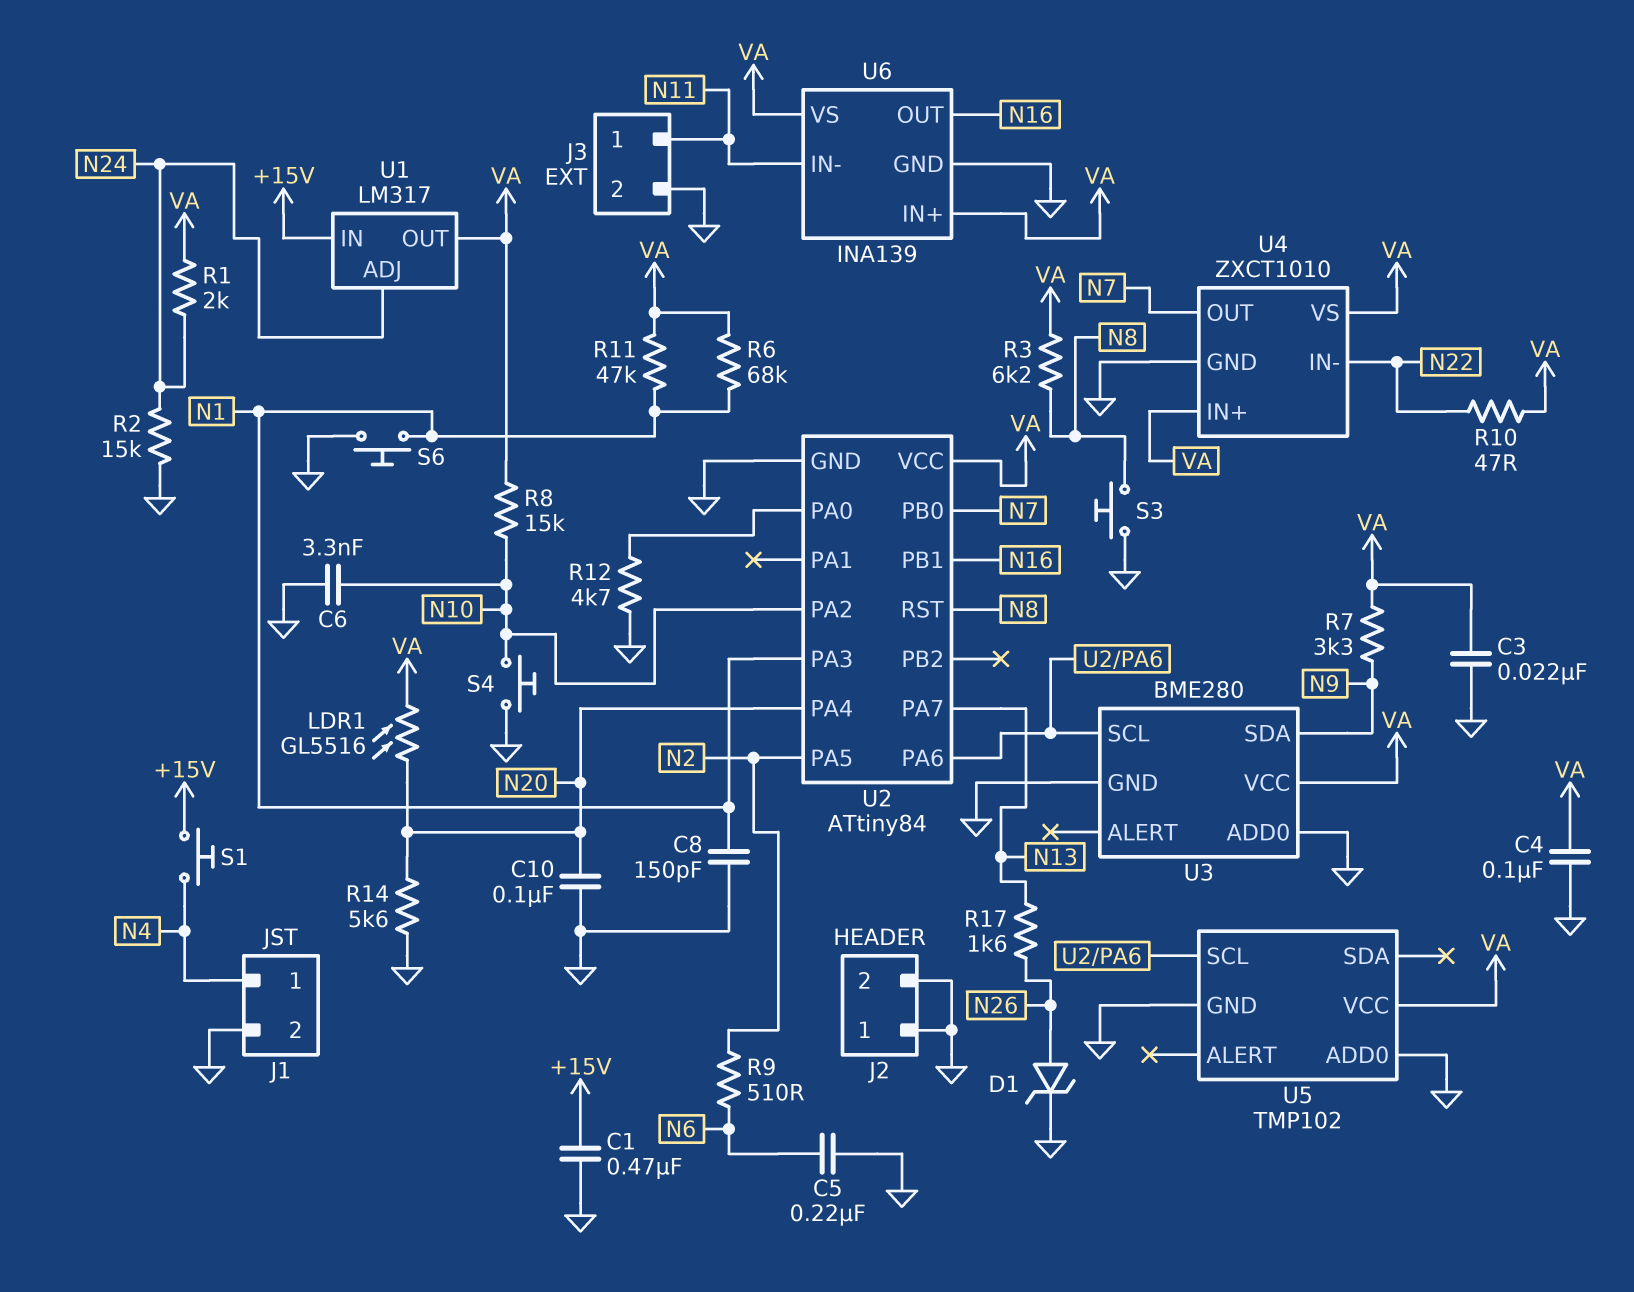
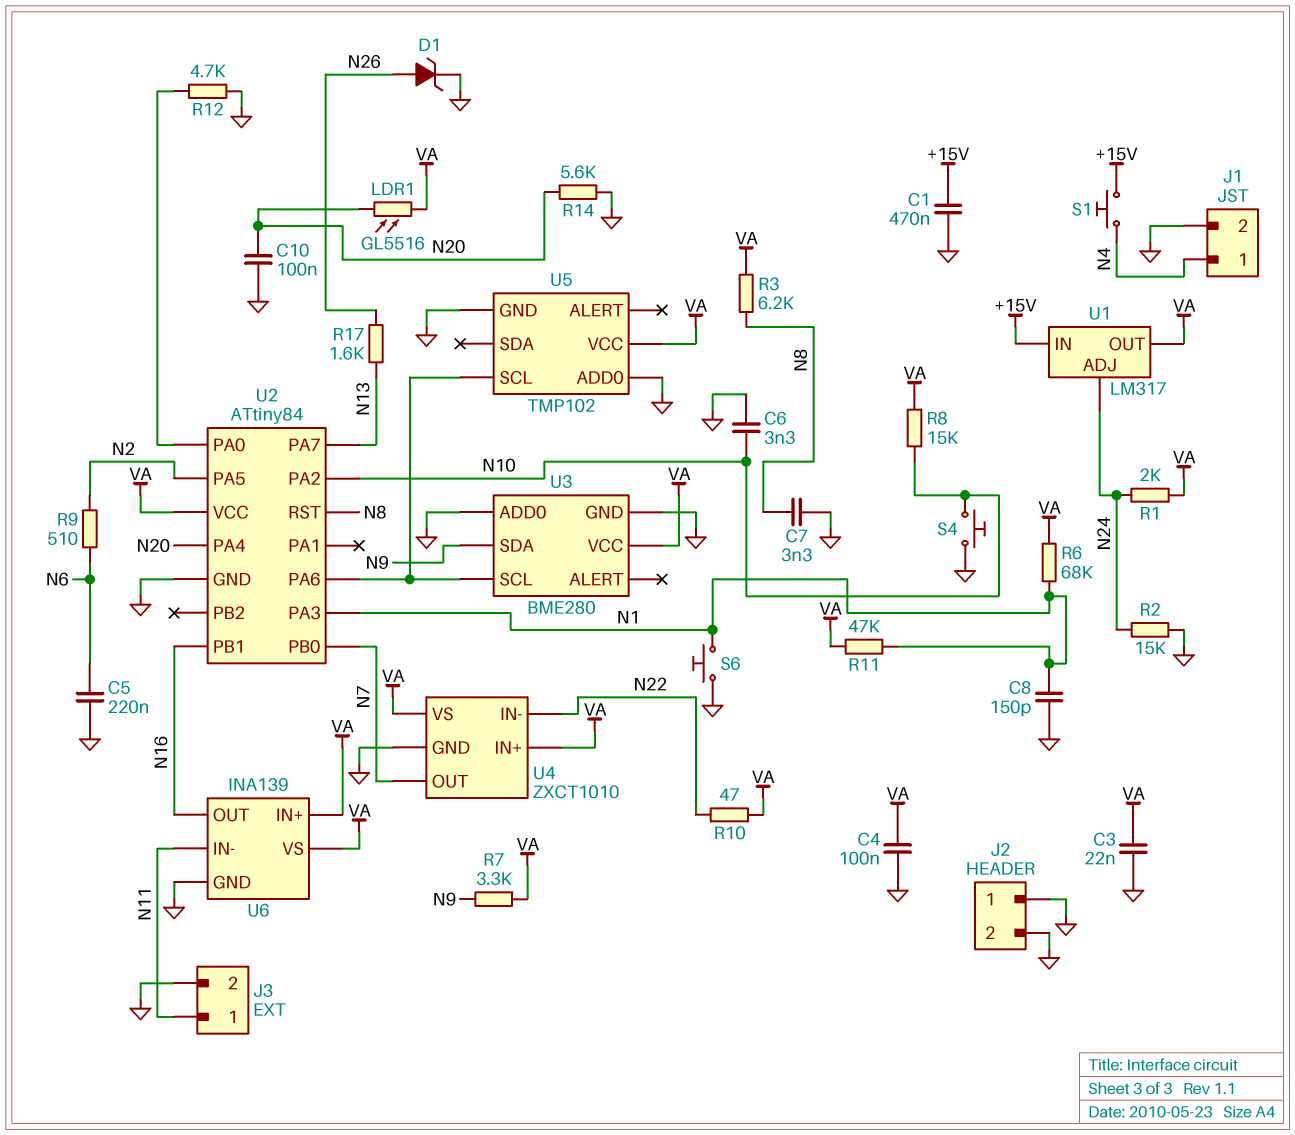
C7: none -> 3.3nF (GND, N8)
S3: button (GND, N8) -> none

